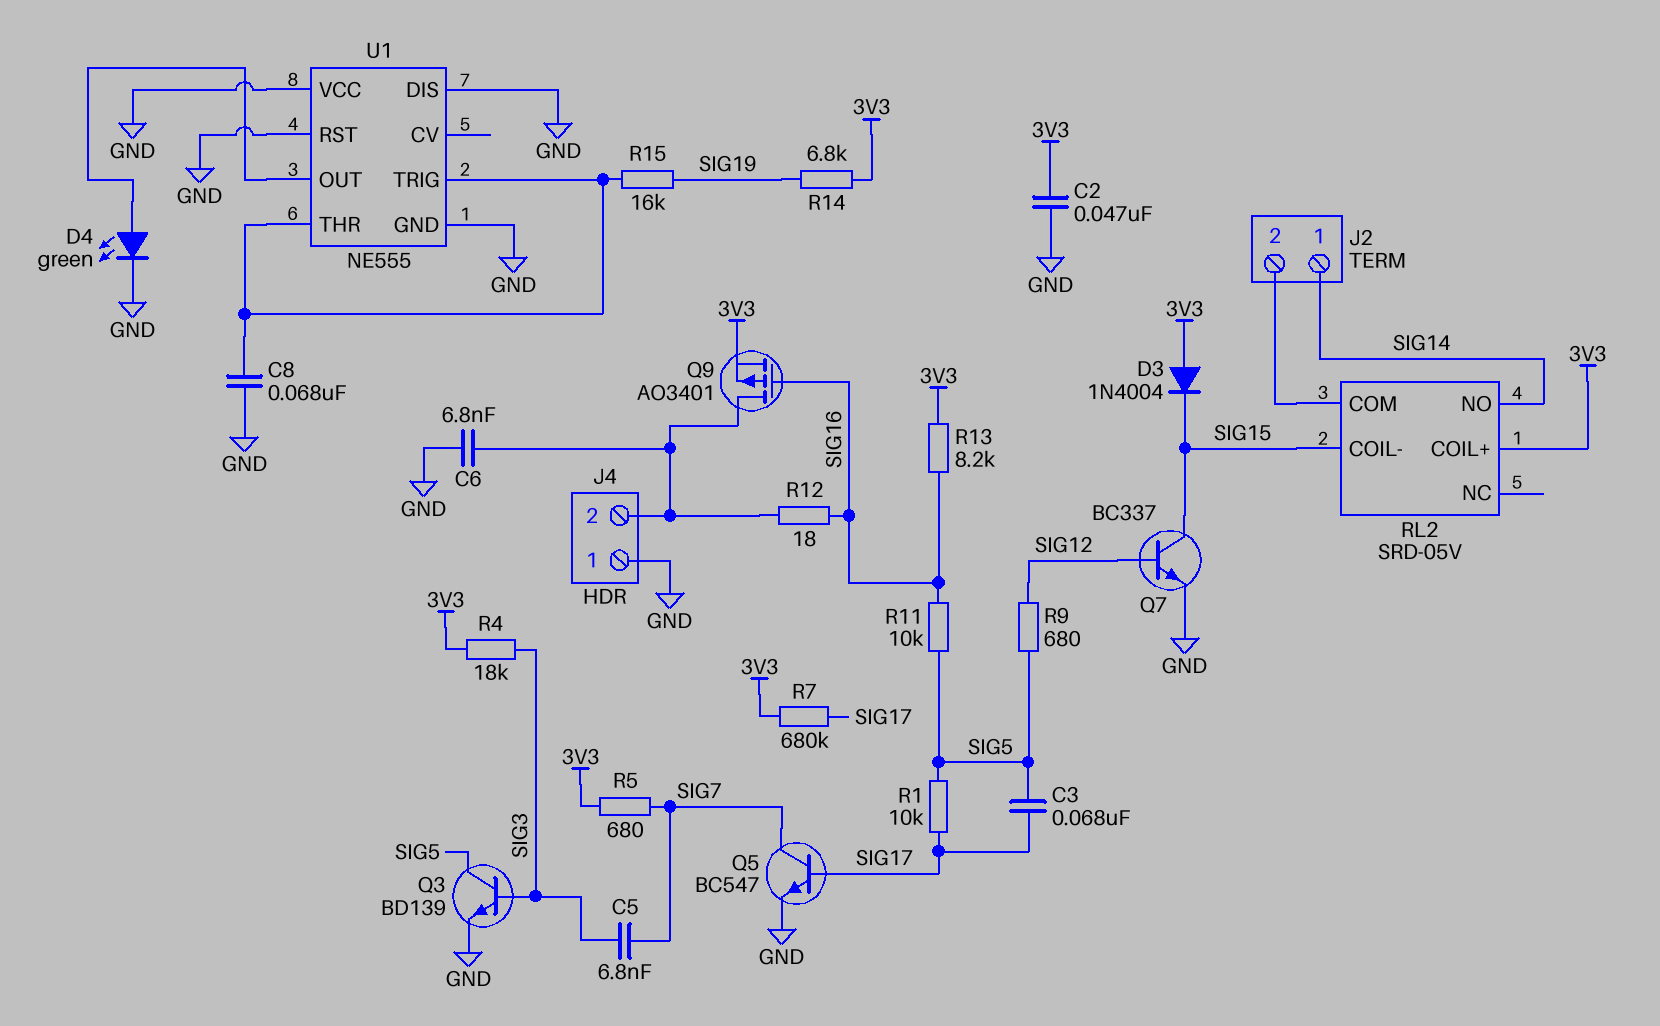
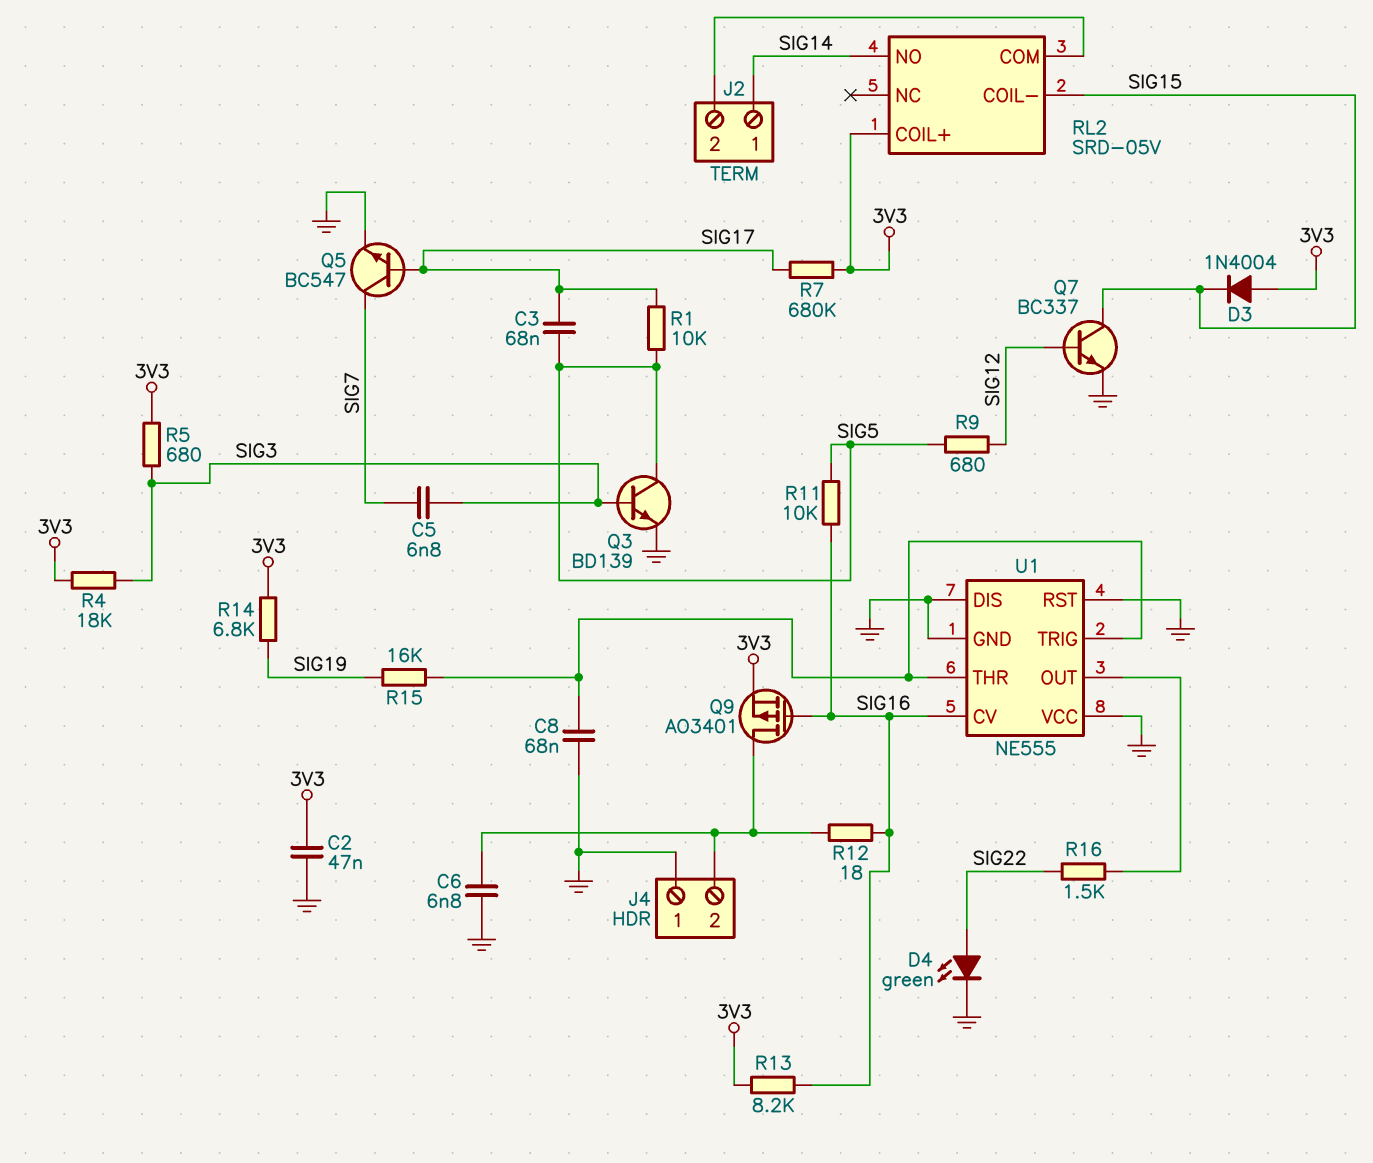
D4: LED green (A U1/OUT, K GND) -> LED green (A SIG22, K GND)
R5: 680 (3V3, SIG7) -> 680 (3V3, SIG3)
R16: none -> 1.5k (SIG22, U1/OUT)
U1 pin CV: none -> SIG16

